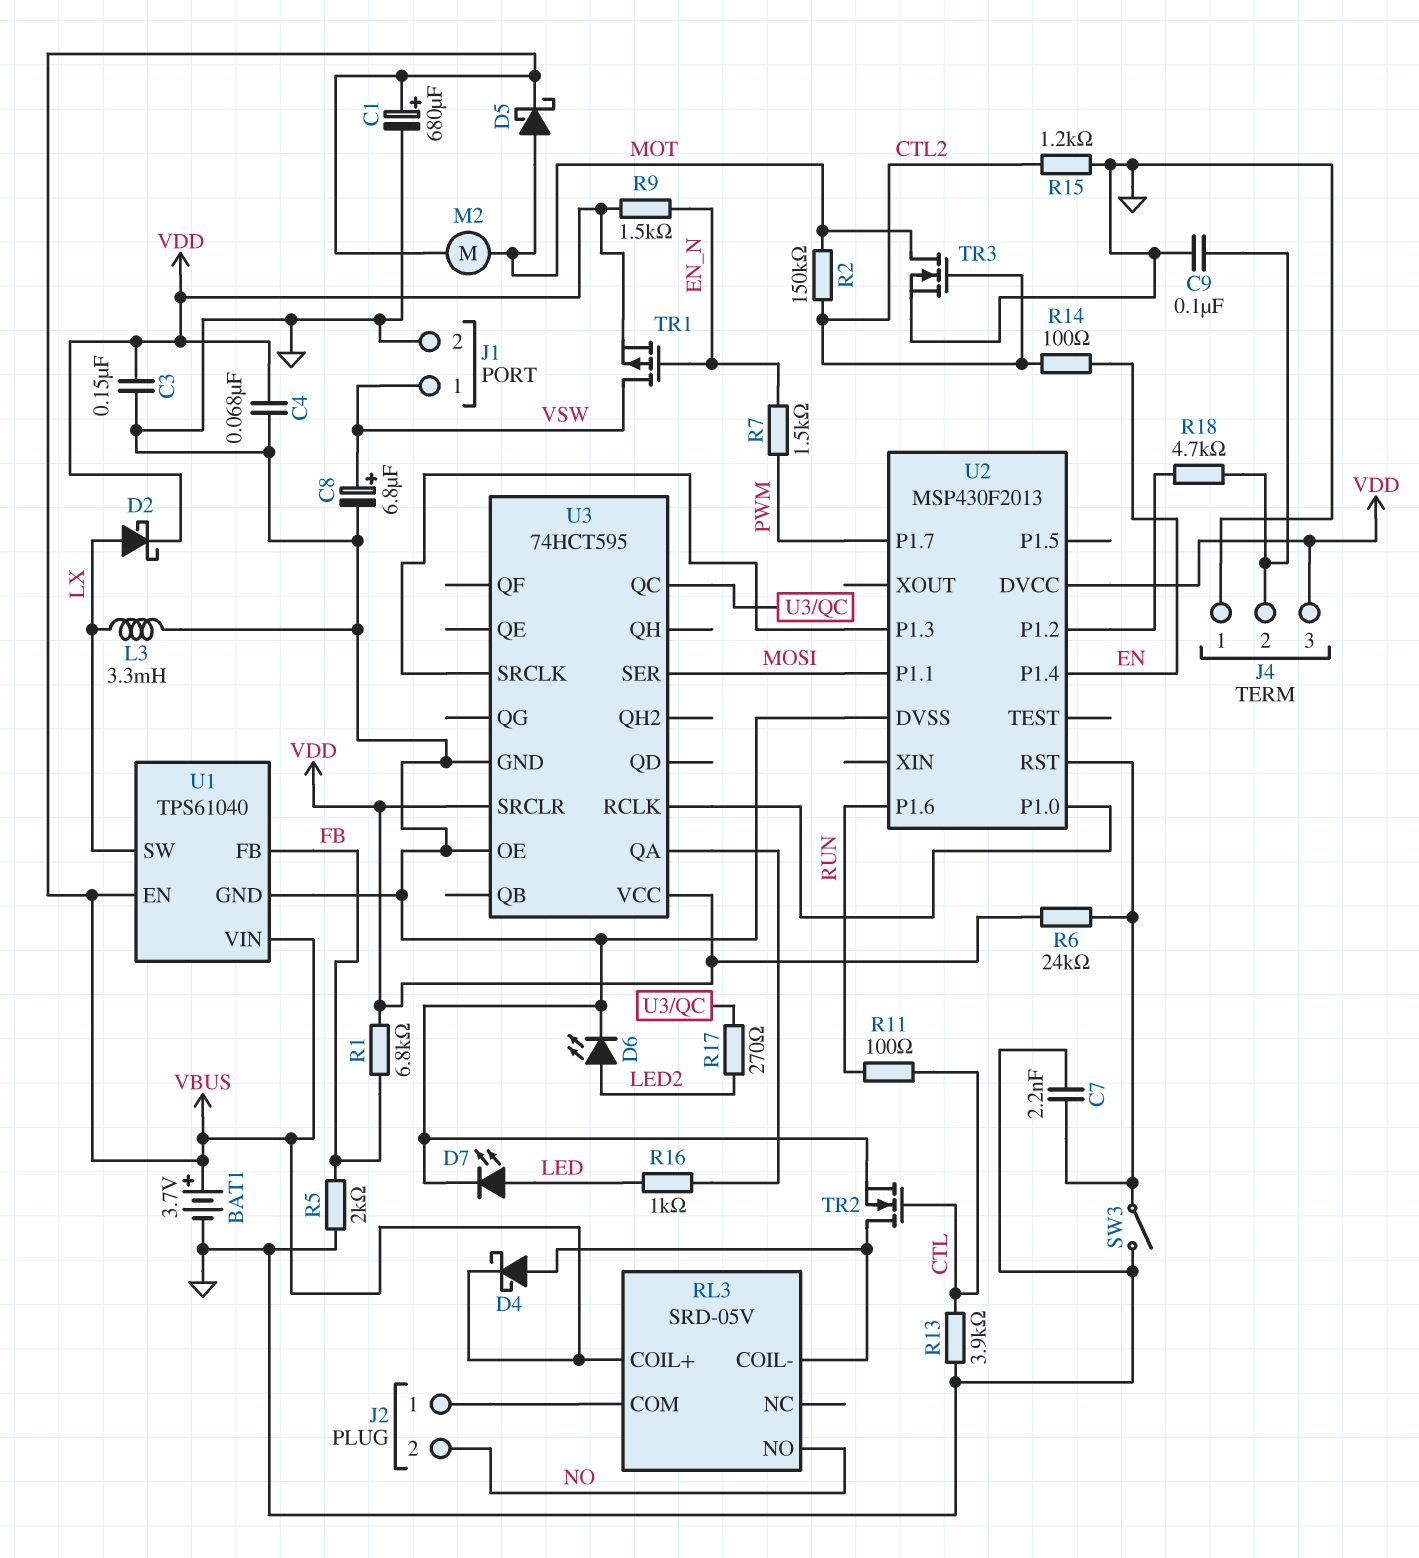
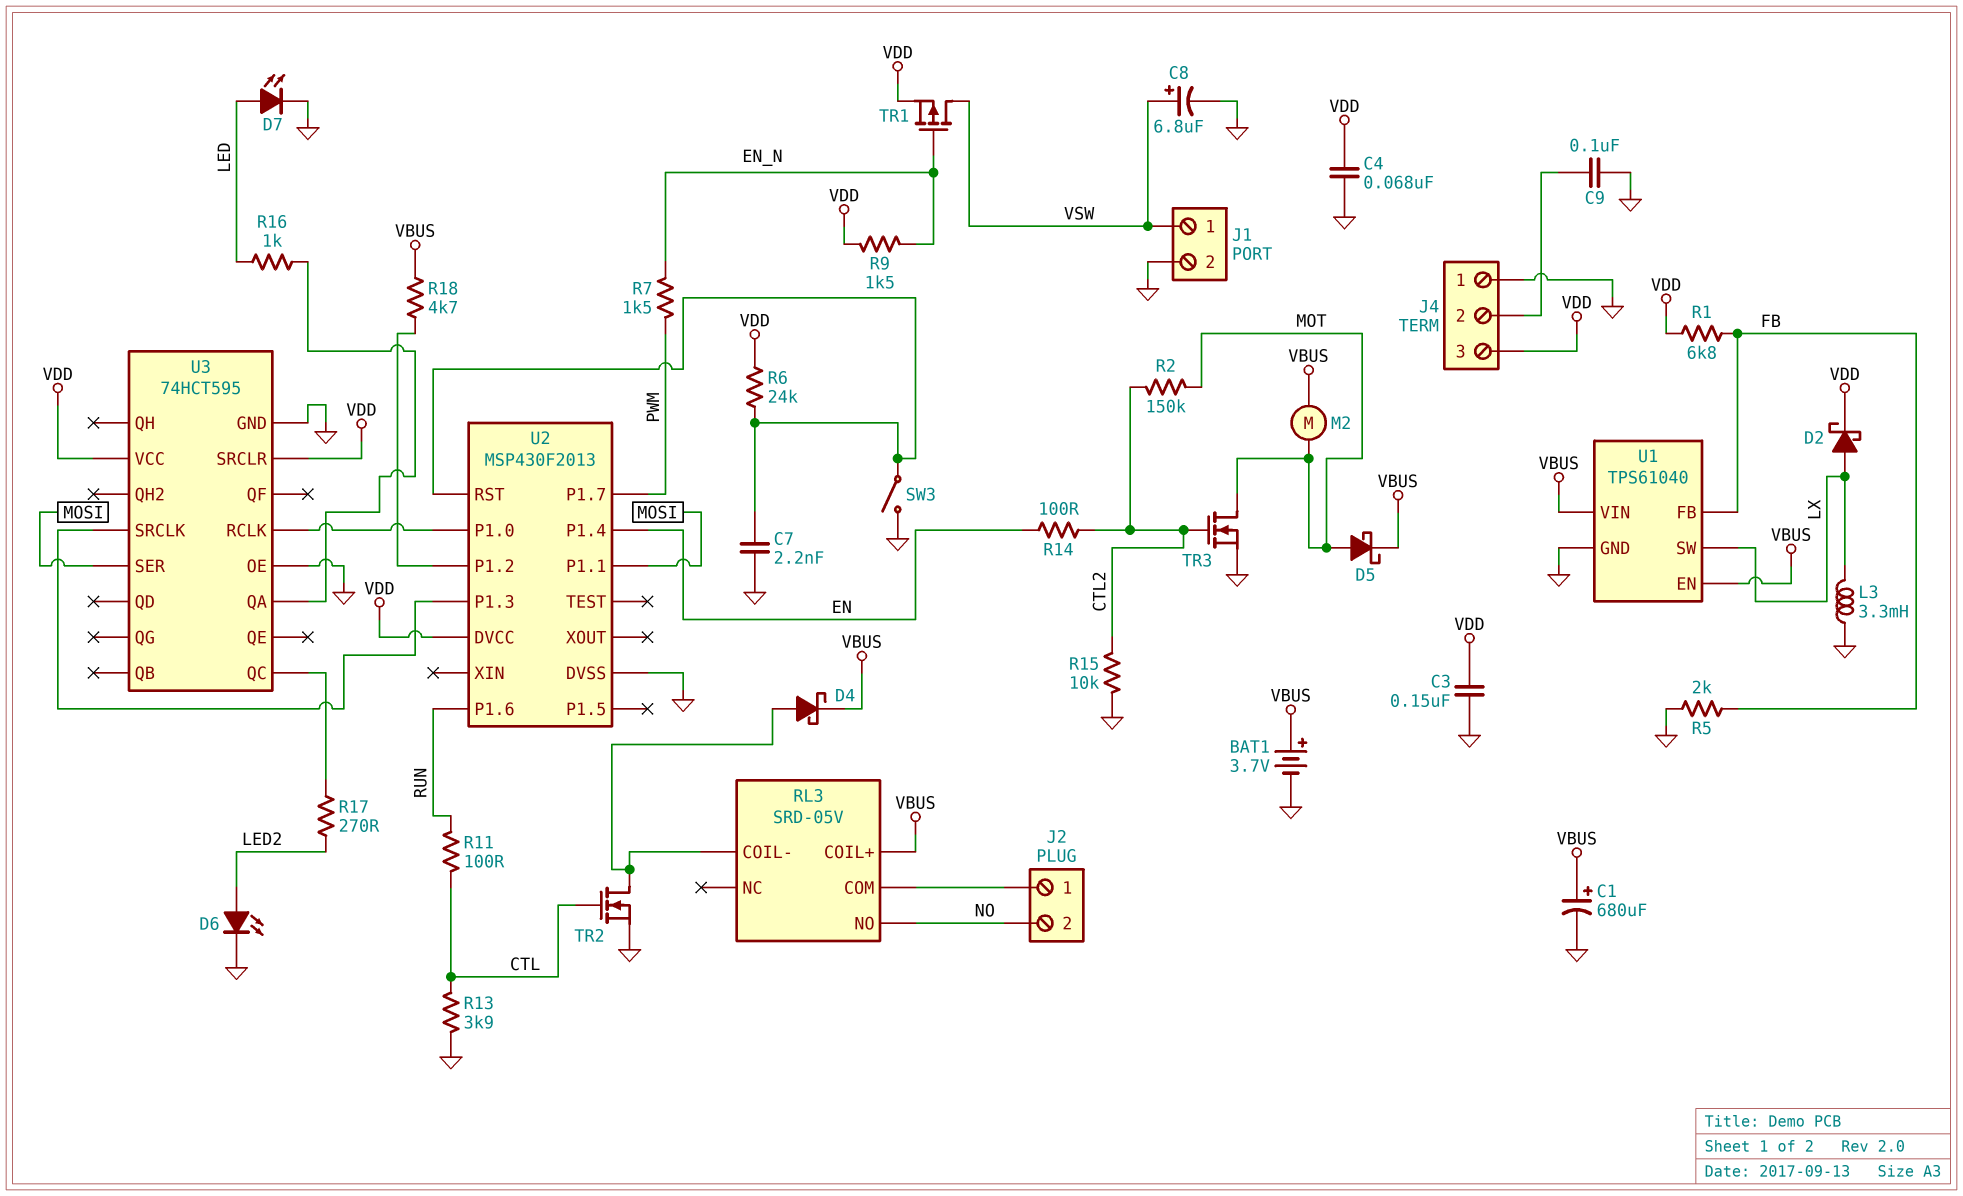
R15: 1.2k (CTL2, GND) -> 10k (CTL2, GND)
R18: 4.7k (J4/2, U2/P1.2) -> 4.7k (U2/P1.2, VBUS)

